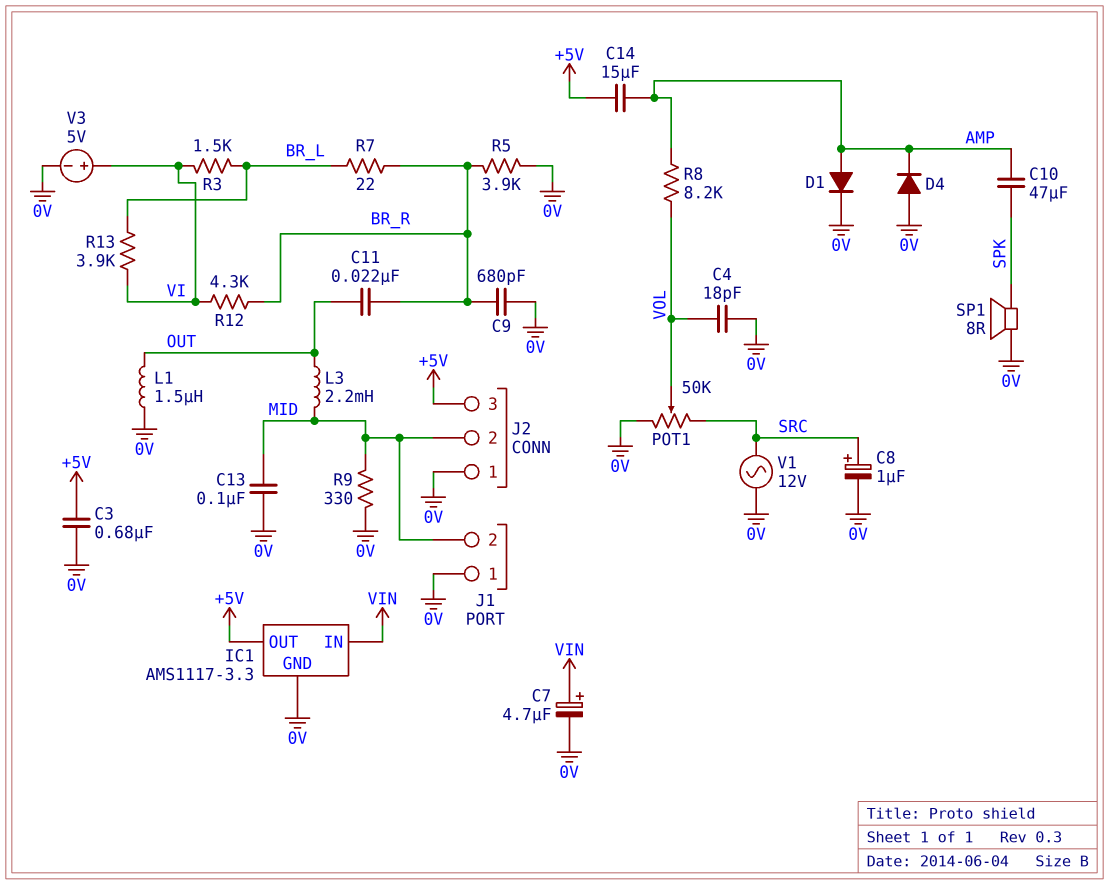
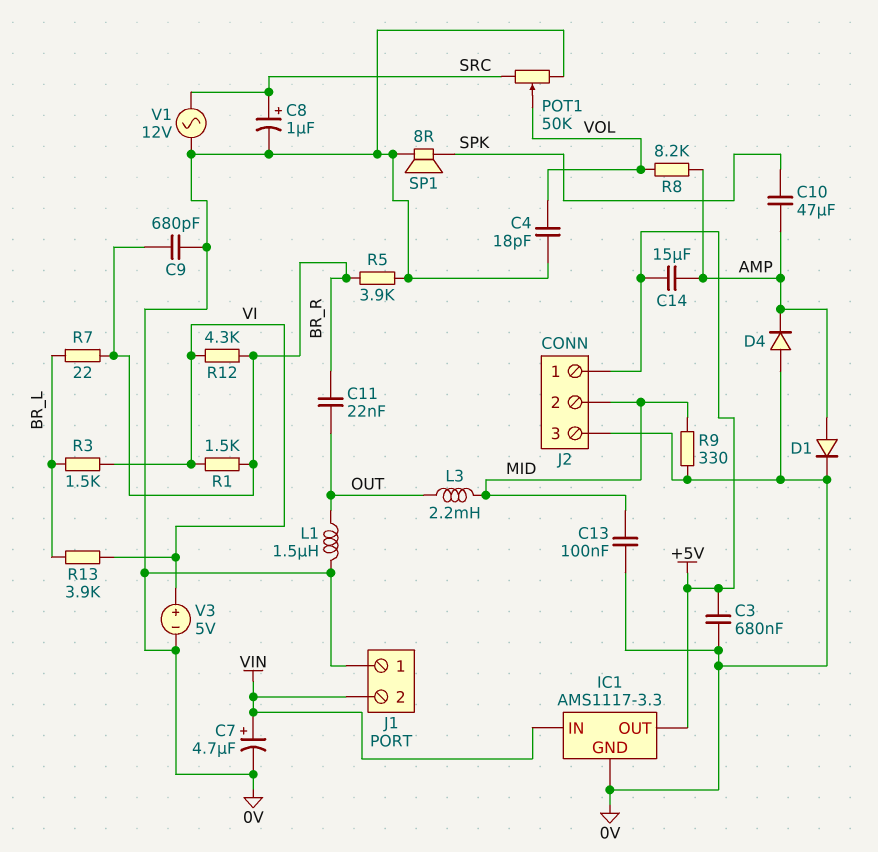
J1 pin 2: MID -> VIN
J2 pin 1: 0V -> +5V
J2 pin 3: +5V -> 0V
R1: none -> 1.5k (BR_R, VI)

